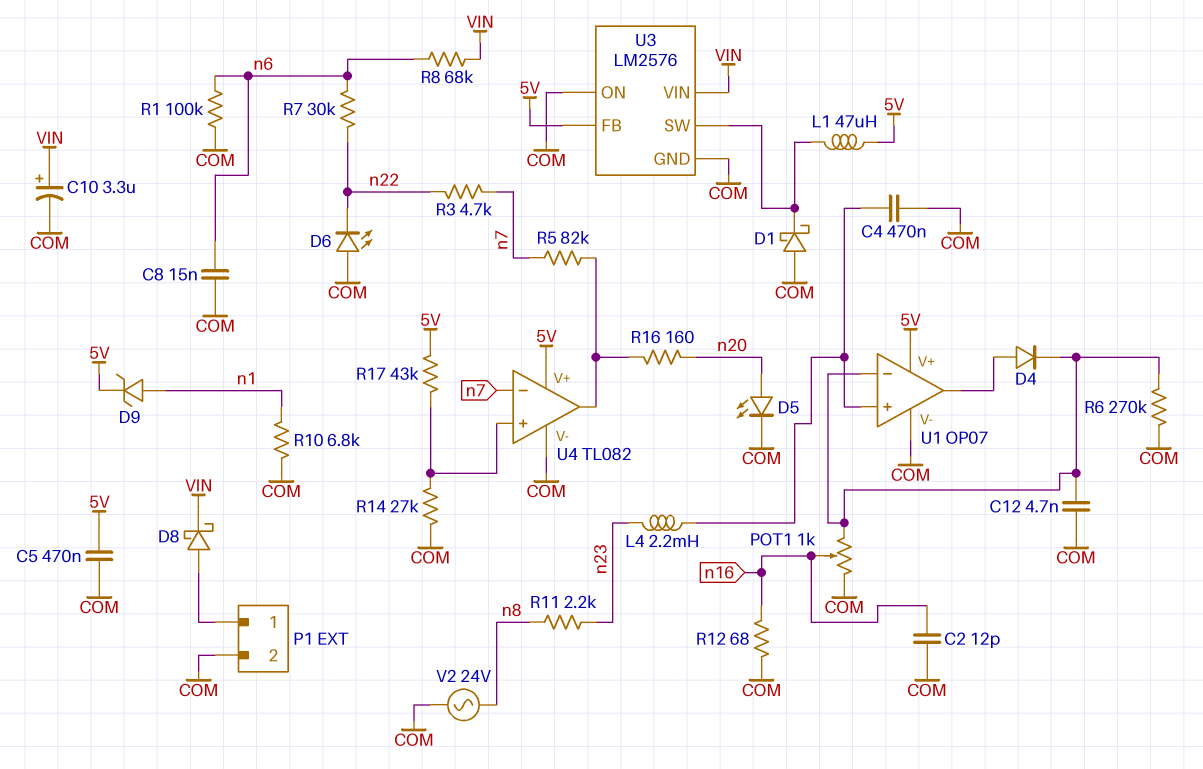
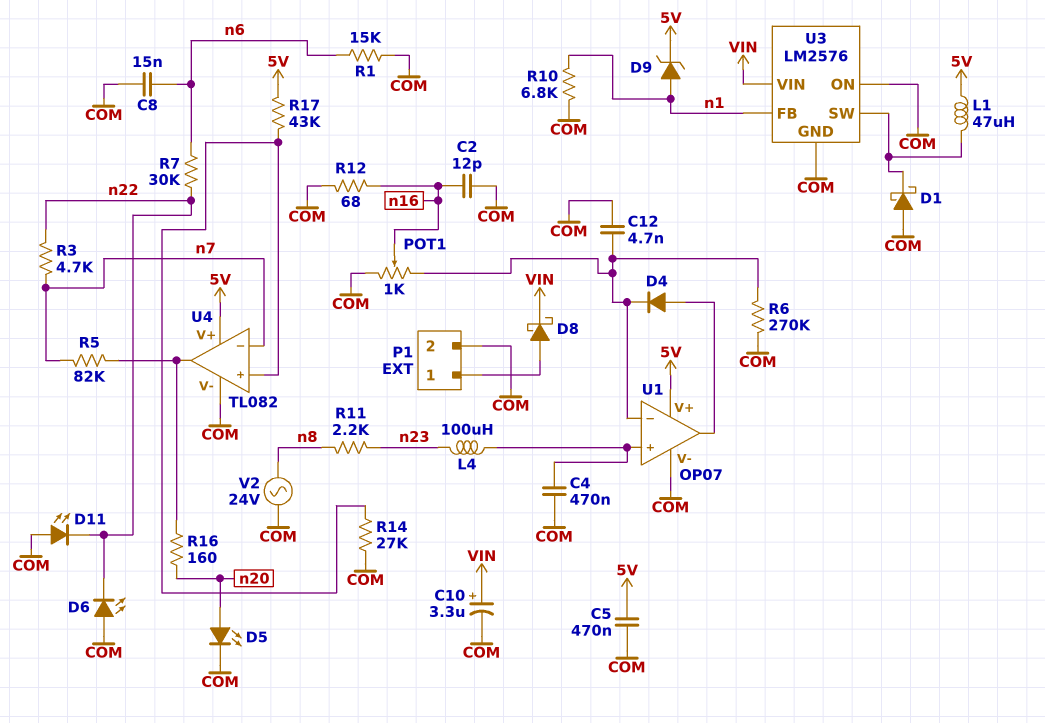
D11: none -> LED (A COM, K n22)
L4: 2.2mH (U1/in+, n23) -> 100uH (U1/in+, n23)
R1: 100k (COM, n6) -> 15k (COM, n6)
R8: 68k (VIN, n6) -> none
U3 pin FB: 5V -> n1

